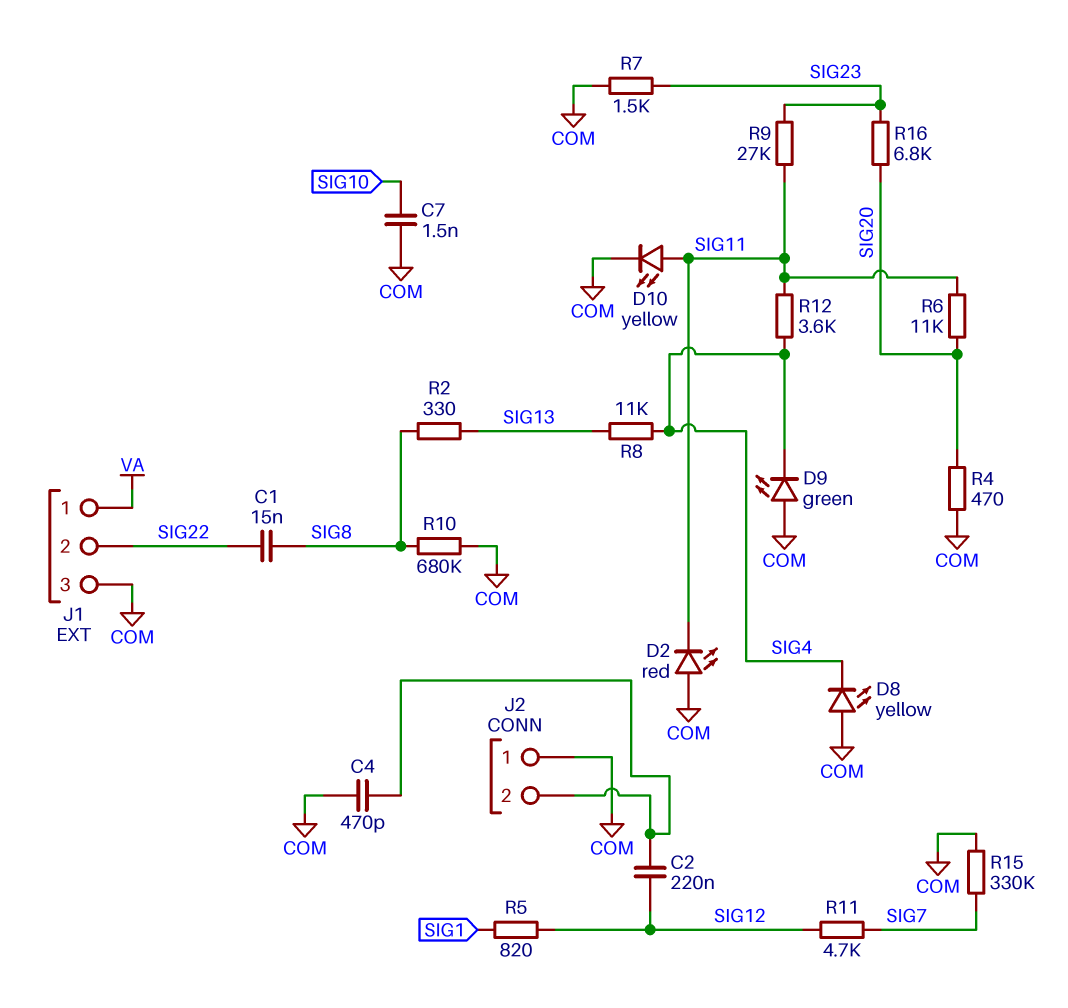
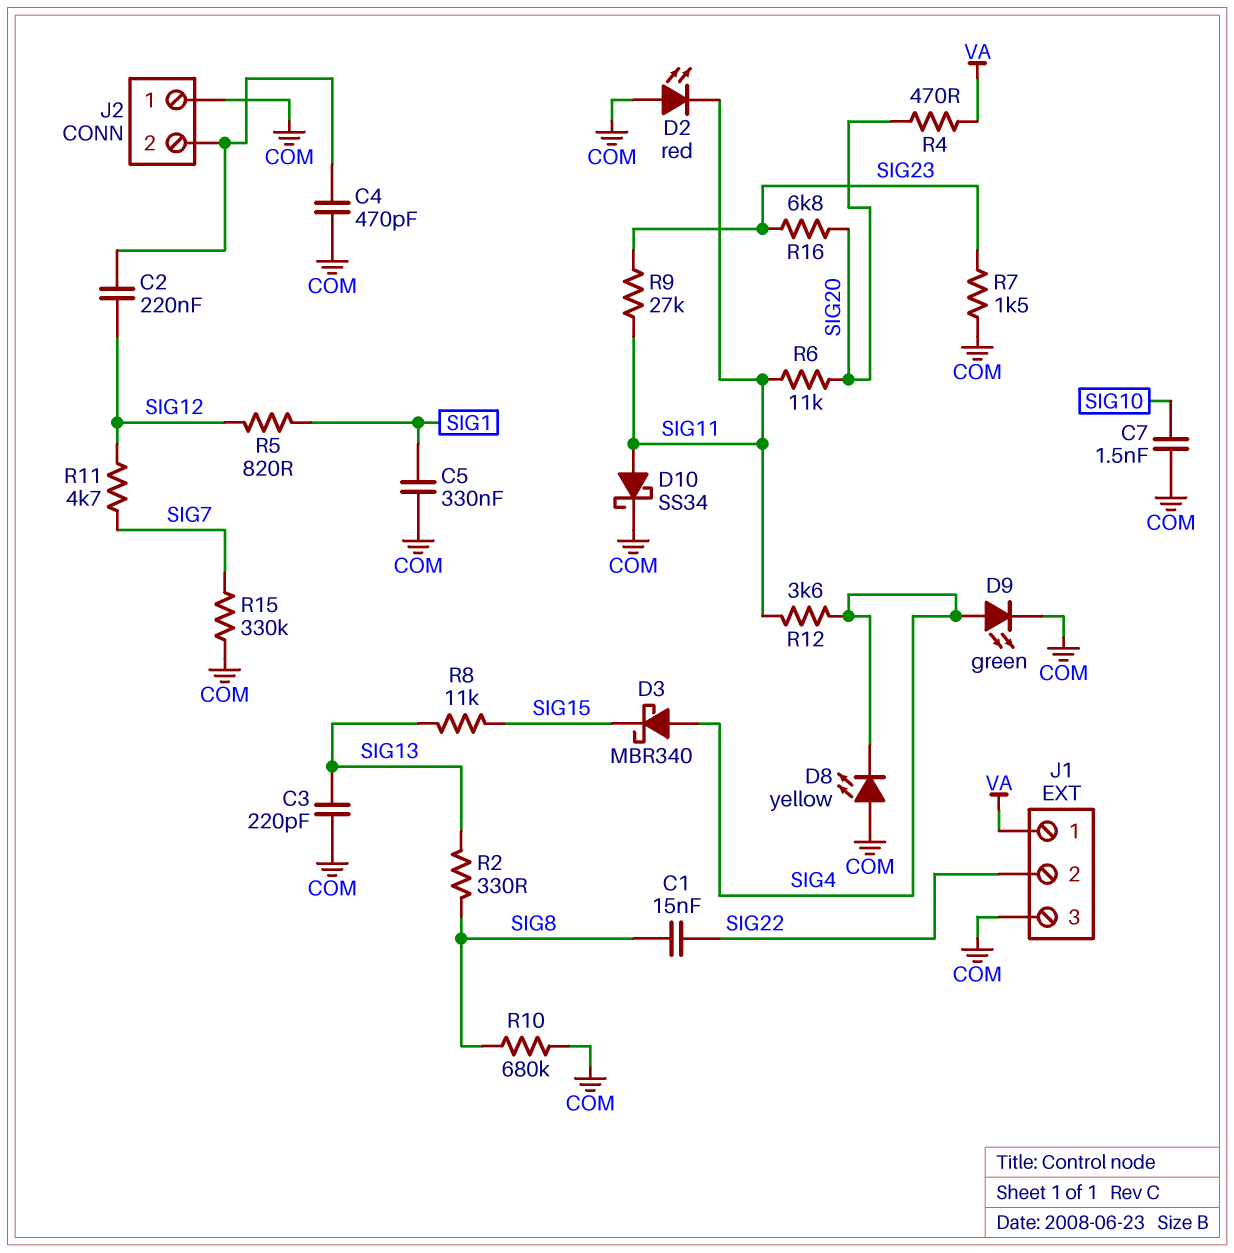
C3: none -> 220pF (COM, SIG13)
C5: none -> 330nF (COM, SIG1)
D3: none -> schottky MBR340 (A SIG4, K SIG15)
D9: LED green (A COM, K SIG4) -> LED green (A SIG4, K COM)
D10: LED yellow (A SIG11, K COM) -> schottky SS34 (A SIG11, K COM)
R4: 470 (COM, SIG20) -> 470 (SIG20, VA)
R8: 11k (SIG4, SIG13) -> 11k (SIG13, SIG15)

